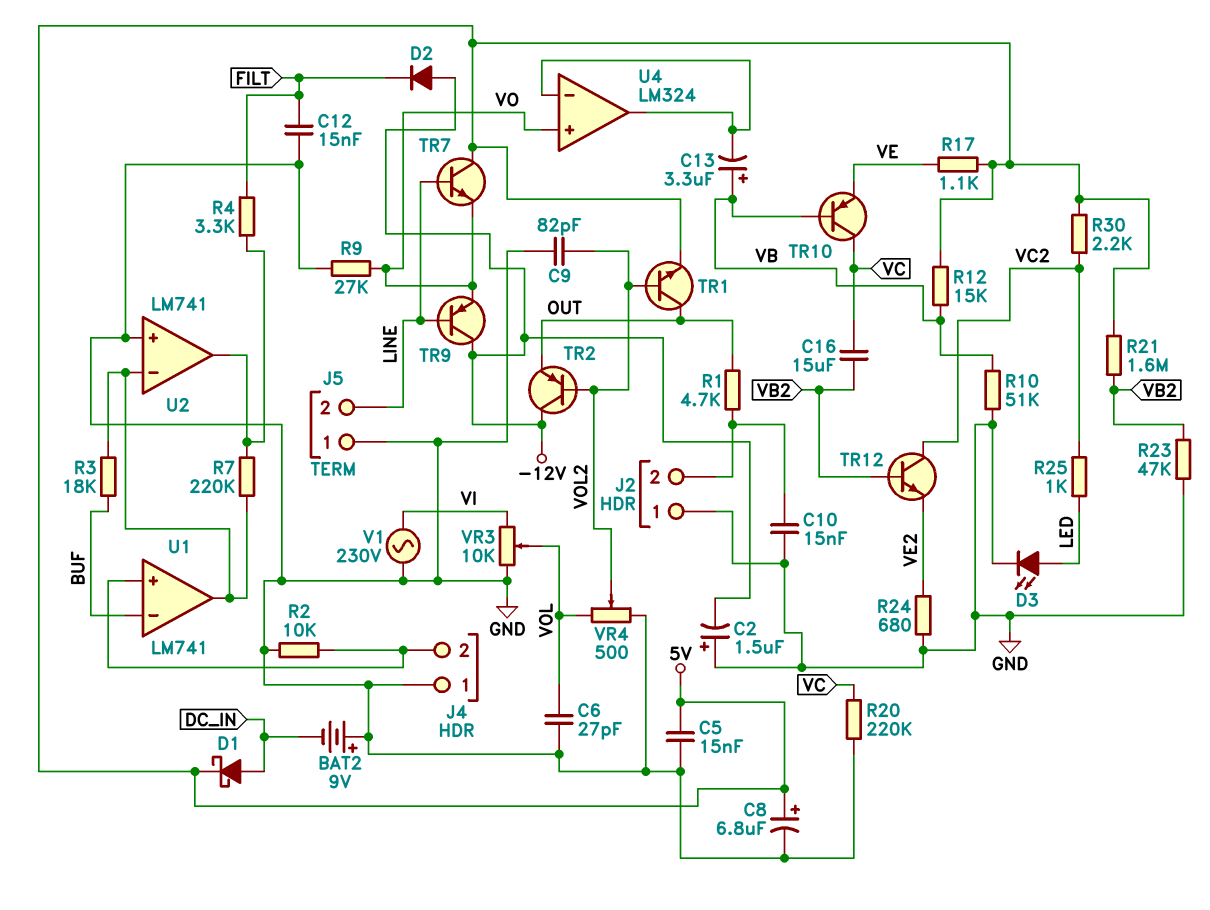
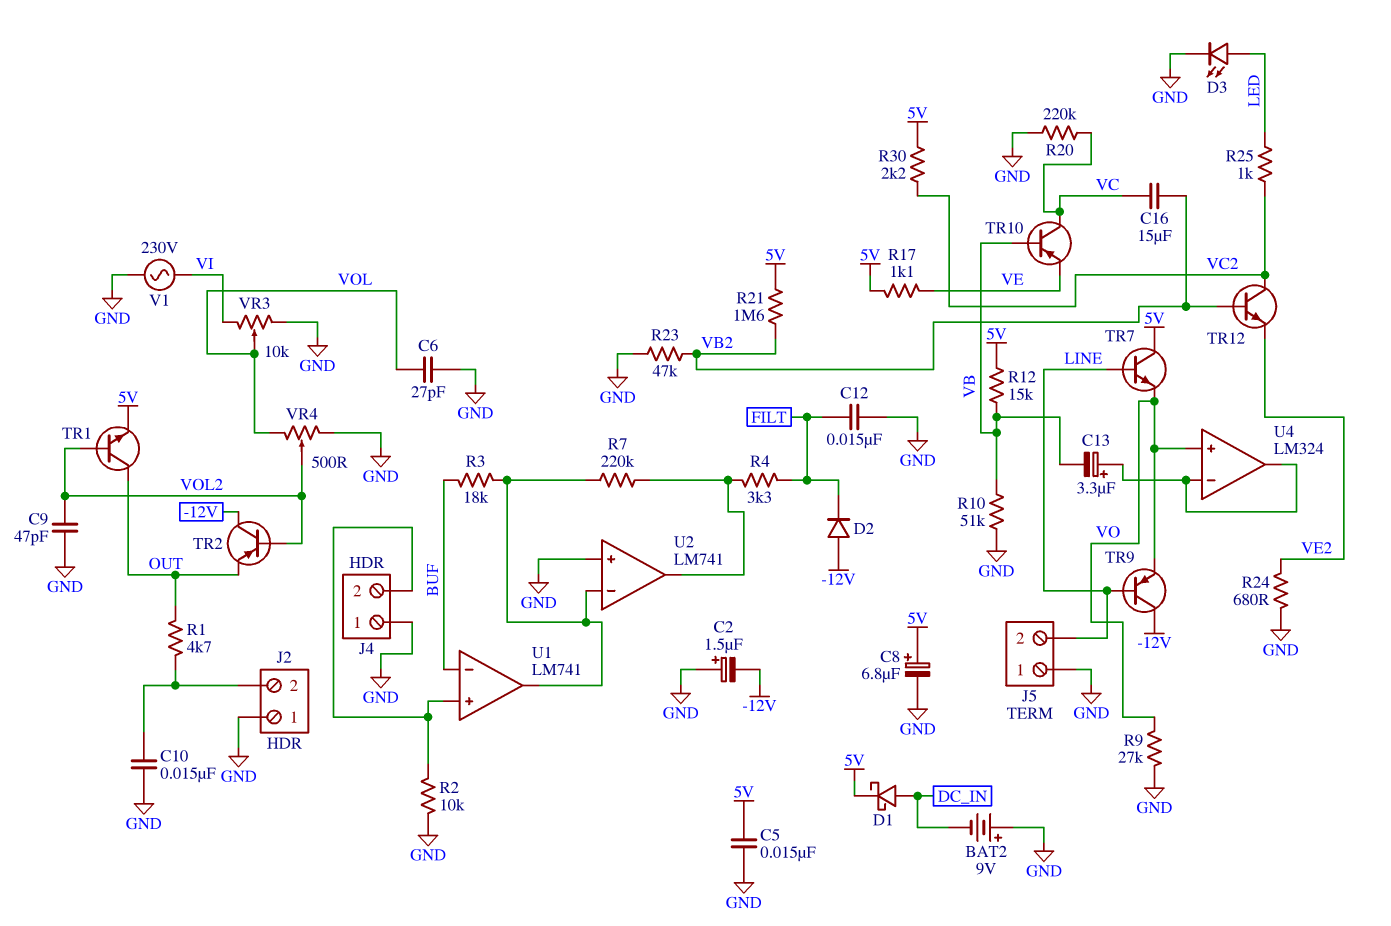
C9: 82pF (GND, VOL2) -> 47pF (GND, VOL2)
C13: 3.3uF (plus VB, minus U4/in-) -> 3.3uF (plus U4/in-, minus VB)

